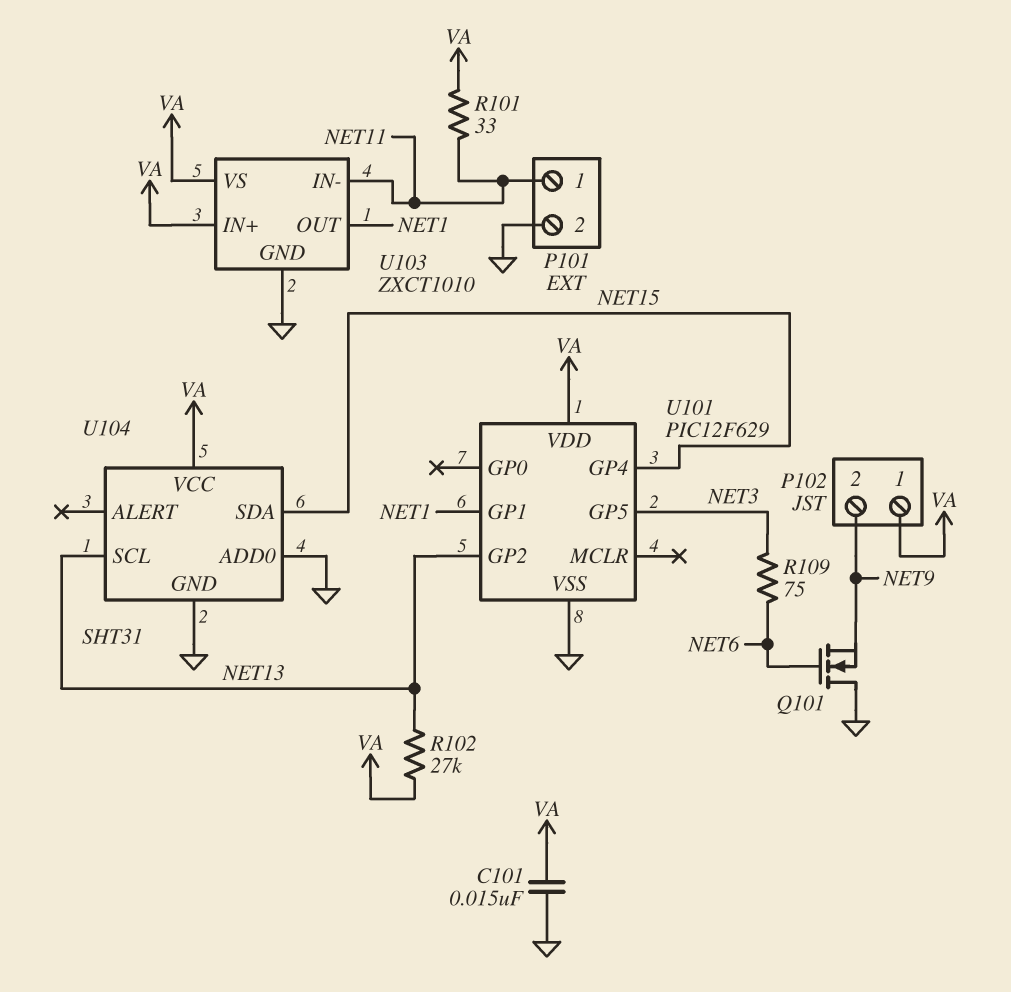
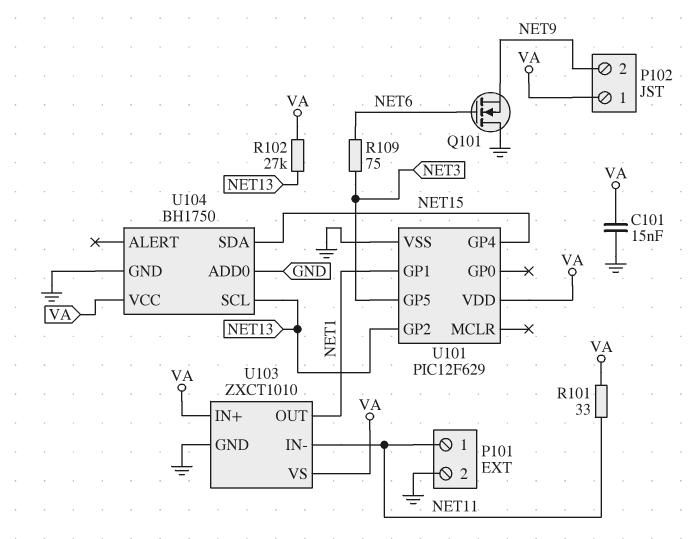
U104: SHT31 -> BH1750

